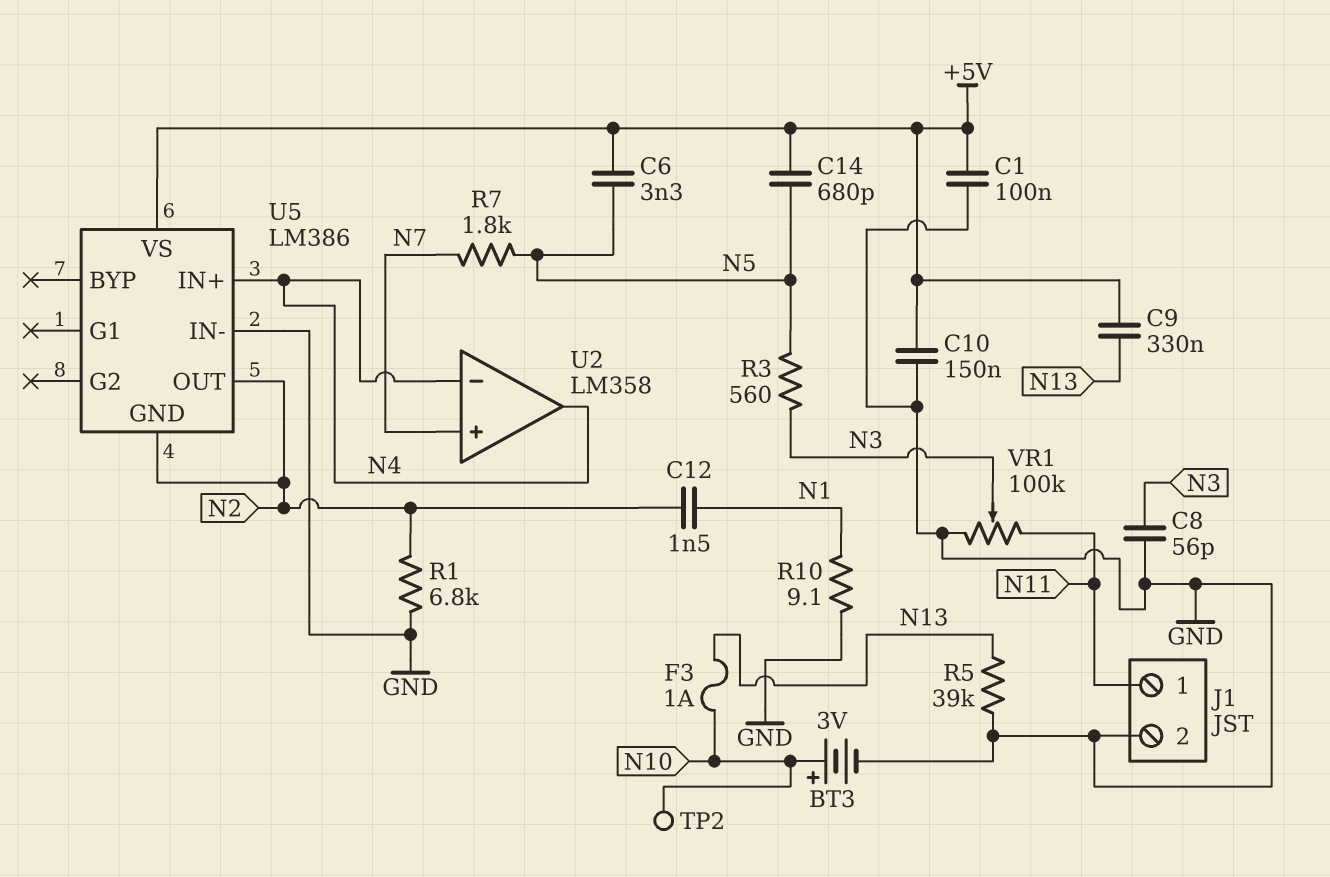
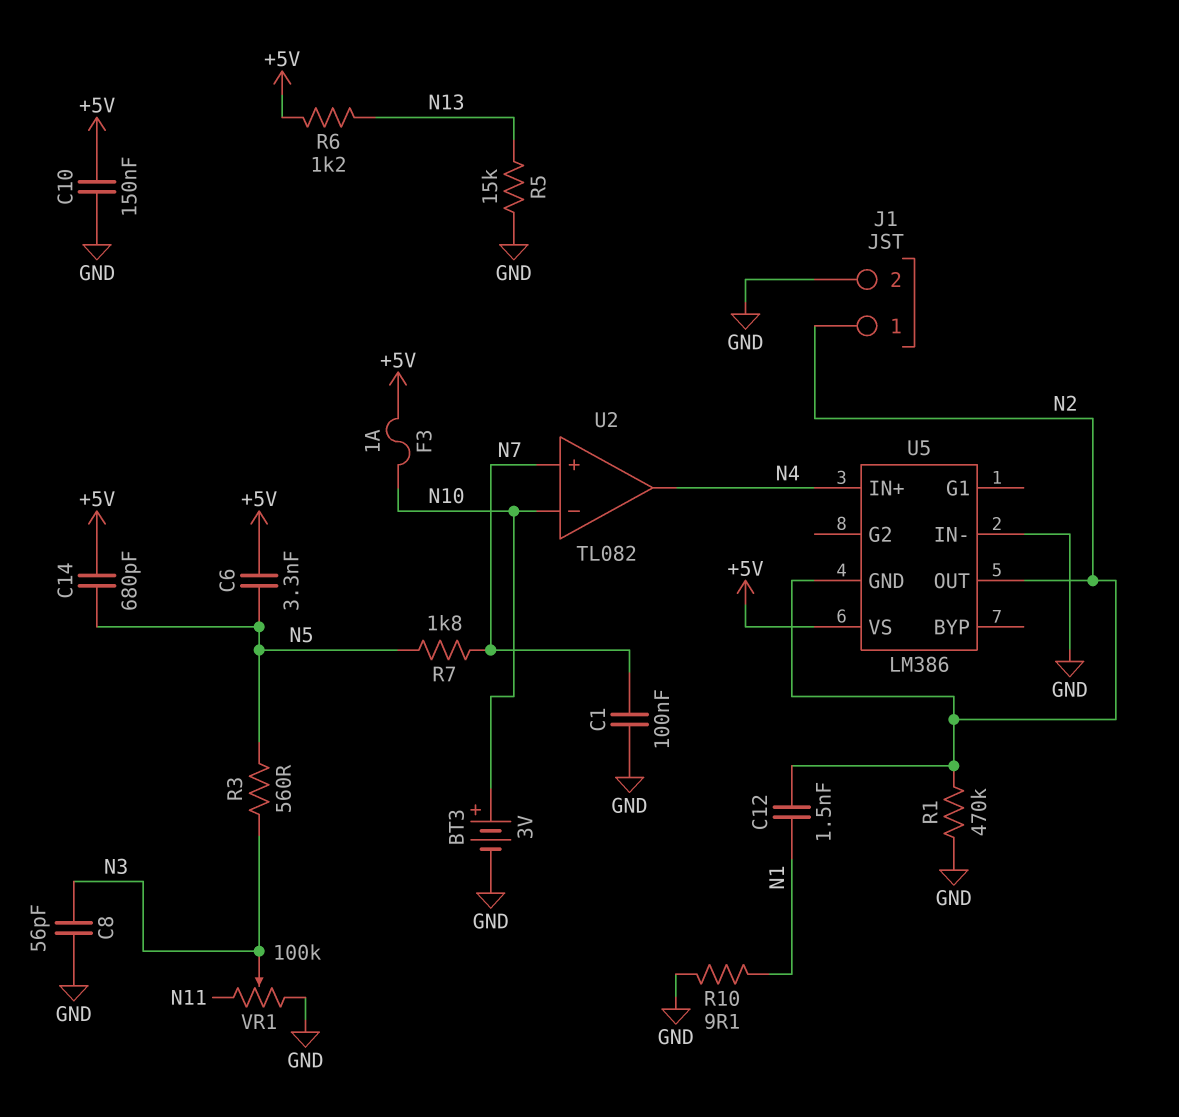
C1: 100nF (+5V, GND) -> 100nF (GND, N7)
C9: 330nF (+5V, N13) -> none
F3: 1A (N10, N13) -> 1A (+5V, N10)
J1 pin 1: N11 -> N2
R1: 6.8k (GND, N2) -> 470k (GND, N2)
R5: 39k (GND, N13) -> 15k (GND, N13)
R6: none -> 1.2k (+5V, N13)
TP2: test point (N10) -> none
U2: LM358 -> TL082
U2 pin in-: N4 -> N10

